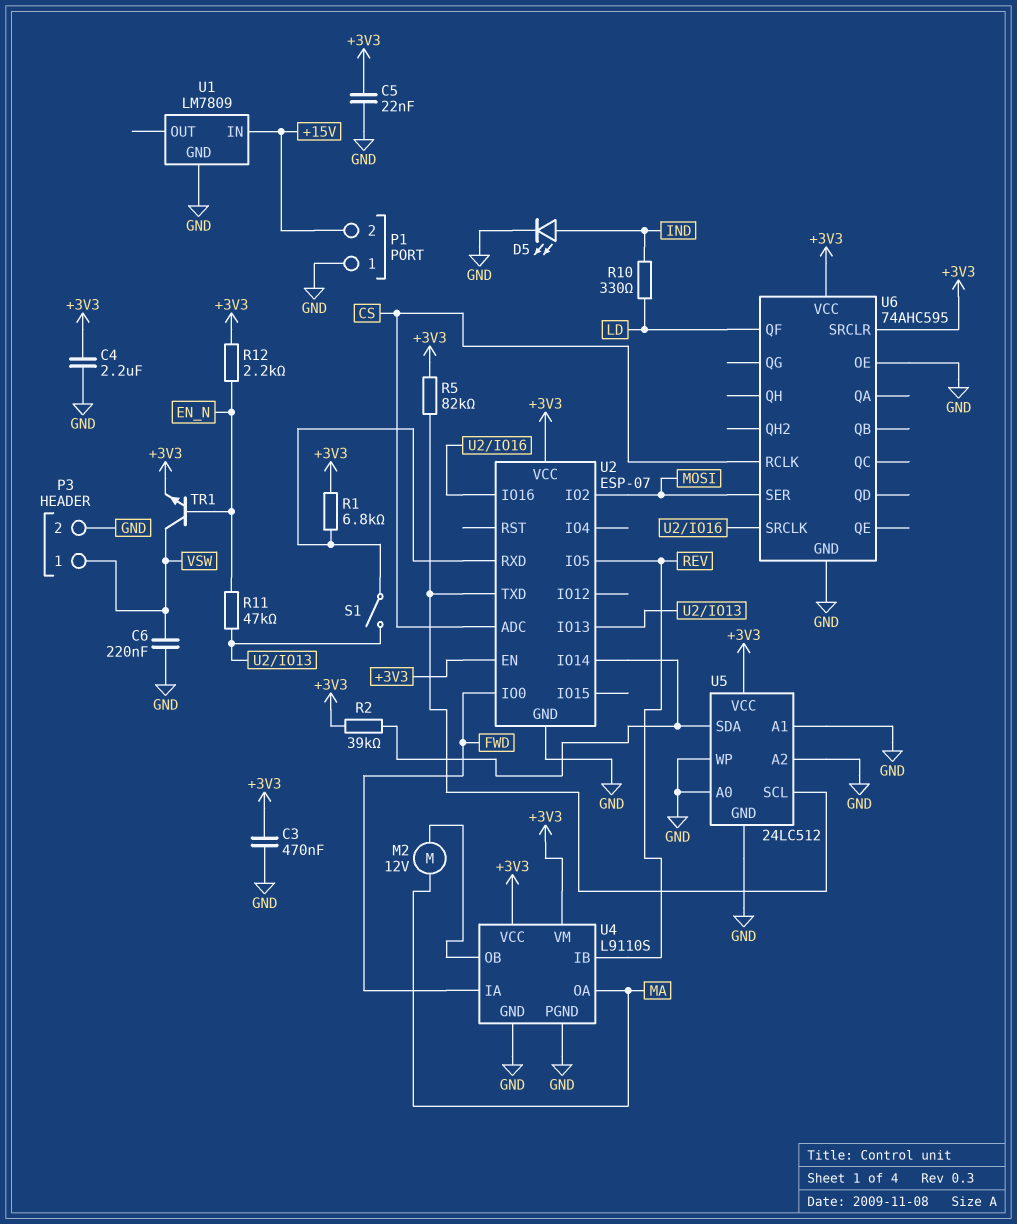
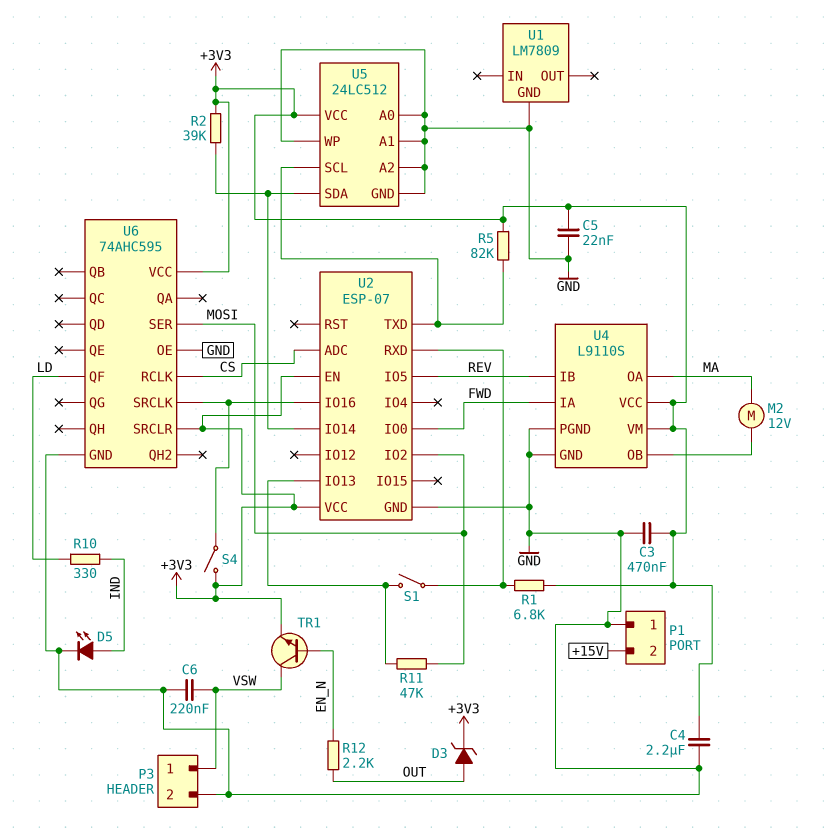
D3: none -> zener (A OUT, K +3V3)
R11: 47k (EN_N, U2/IO13) -> 47k (MOSI, U2/IO13)
R12: 2.2k (+3V3, EN_N) -> 2.2k (EN_N, OUT)
S4: none -> switch (+3V3, U2/IO16)
U1 pin IN: +15V -> none

